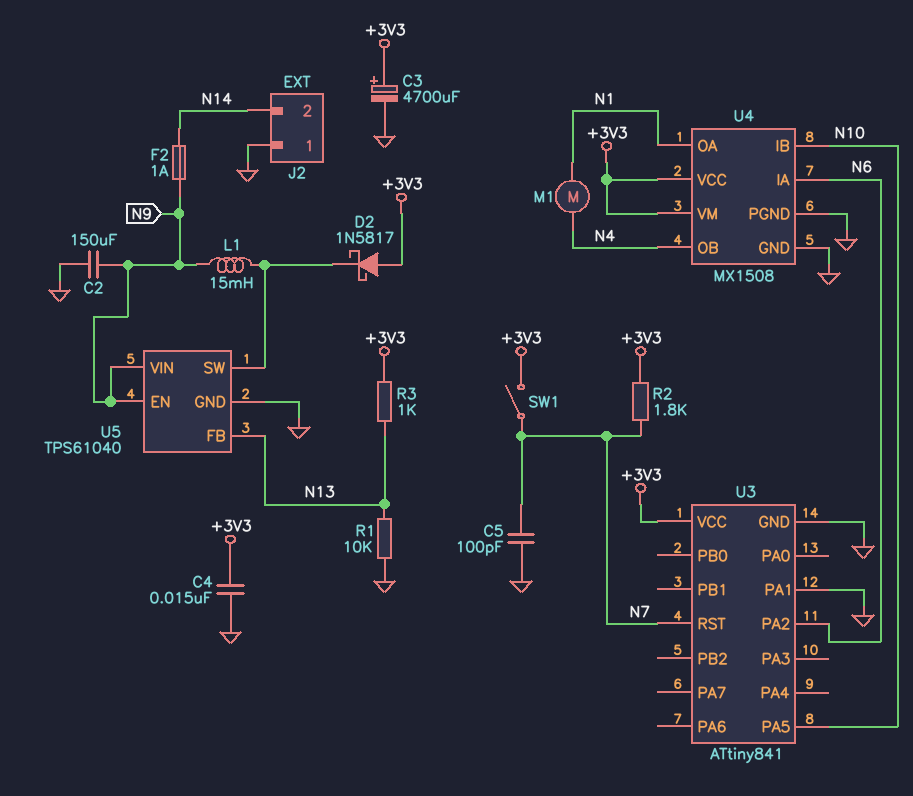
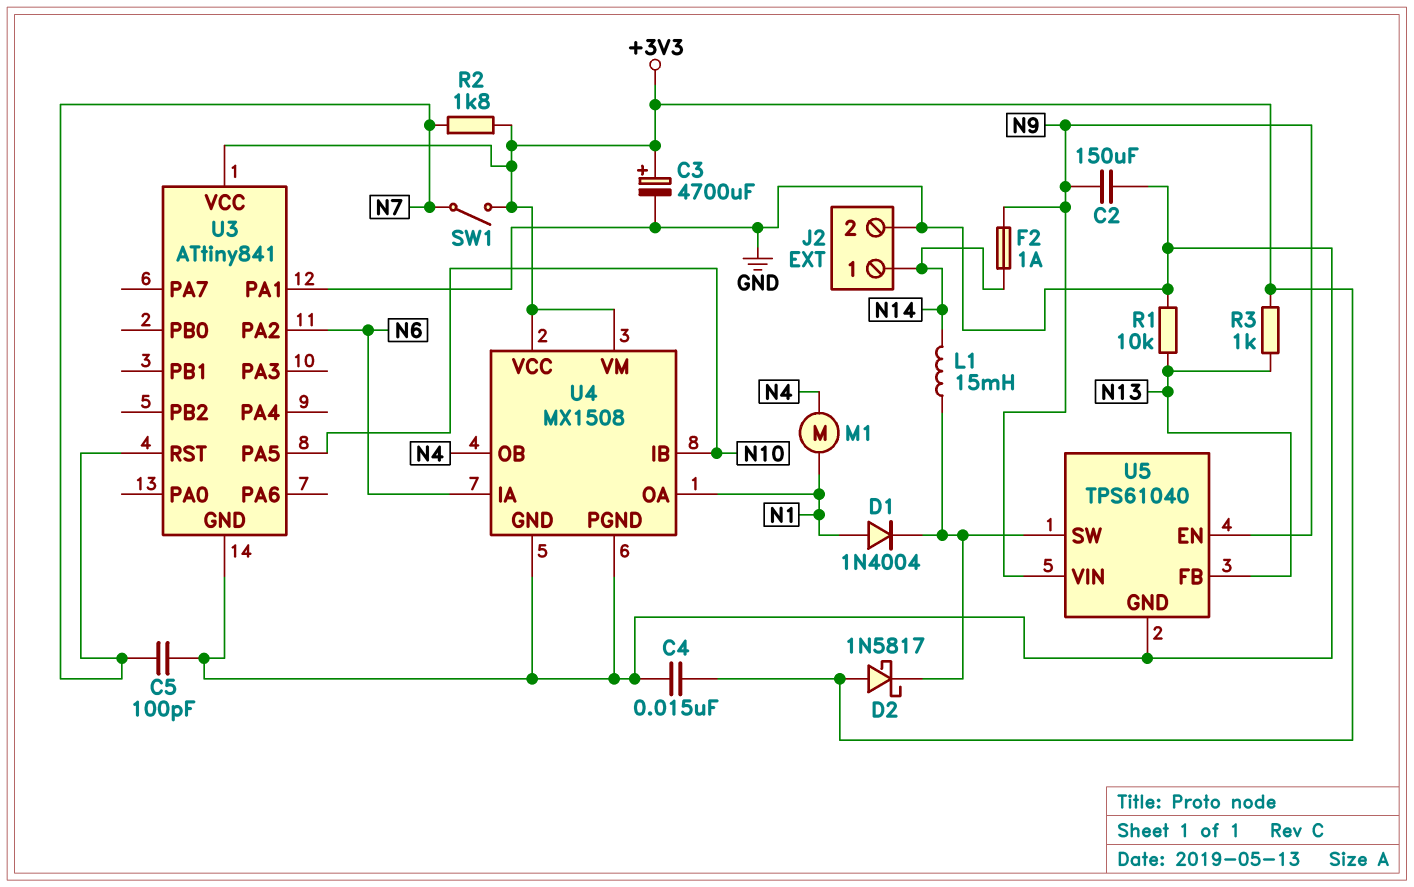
D1: none -> diode 1N4004 (A N1, K U5/SW)
J2 pin 1: GND -> N14
J2 pin 2: N14 -> GND
L1: 15mH (N9, U5/SW) -> 15mH (N14, U5/SW)

